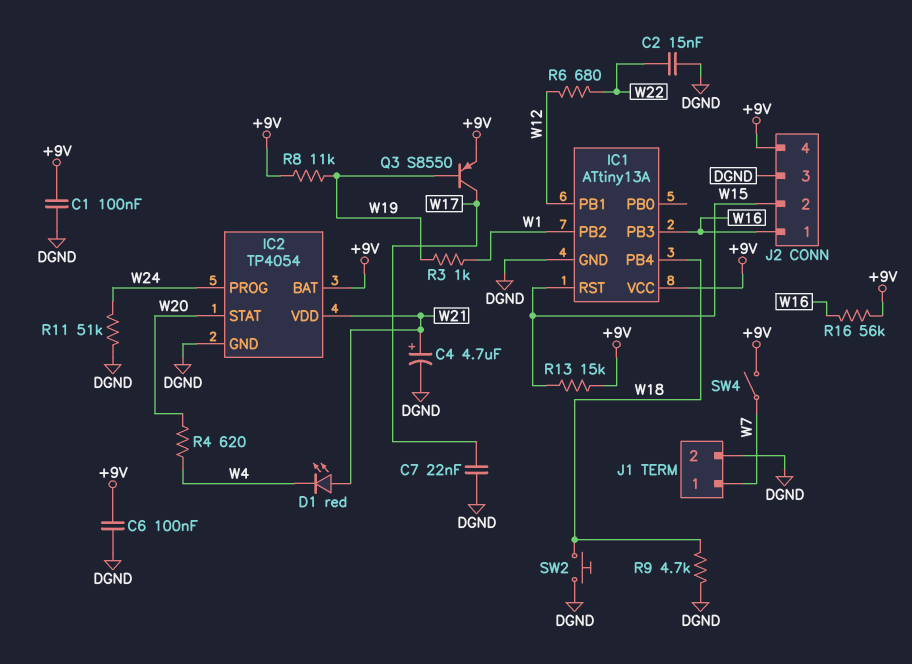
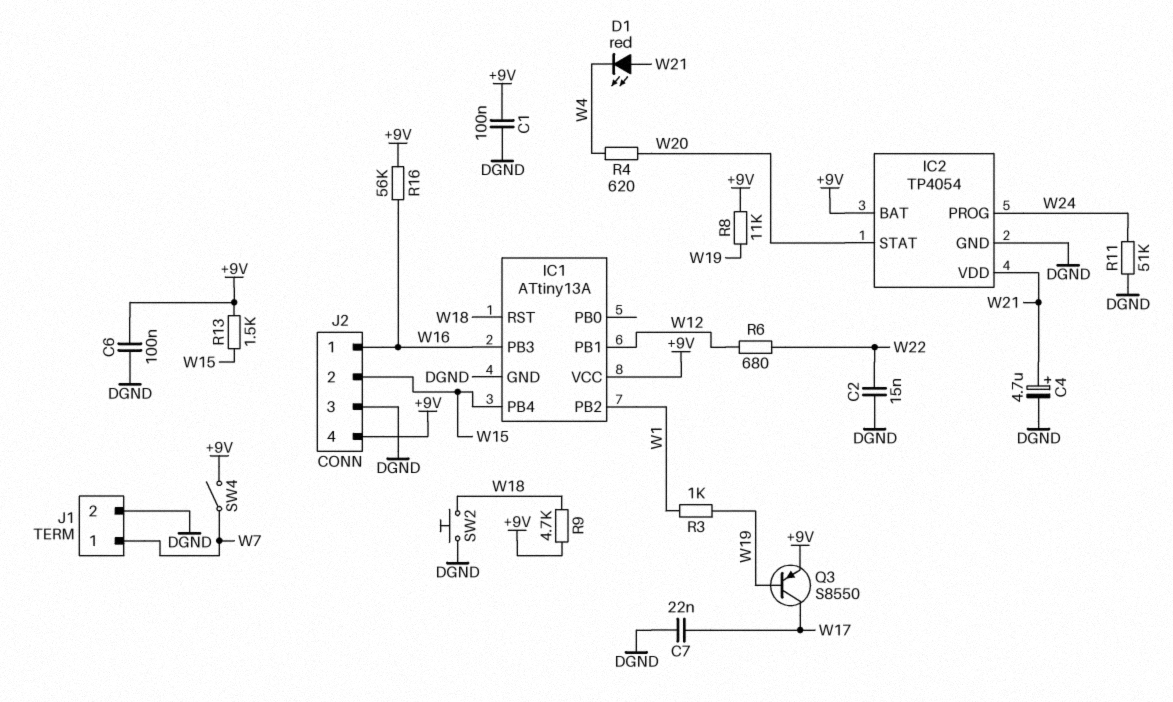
IC1 pin PB4: W18 -> W15
IC1 pin RST: W15 -> W18
R9: 4.7k (DGND, W18) -> 4.7k (+9V, W18)
R13: 15k (+9V, W15) -> 1.5k (+9V, W15)

